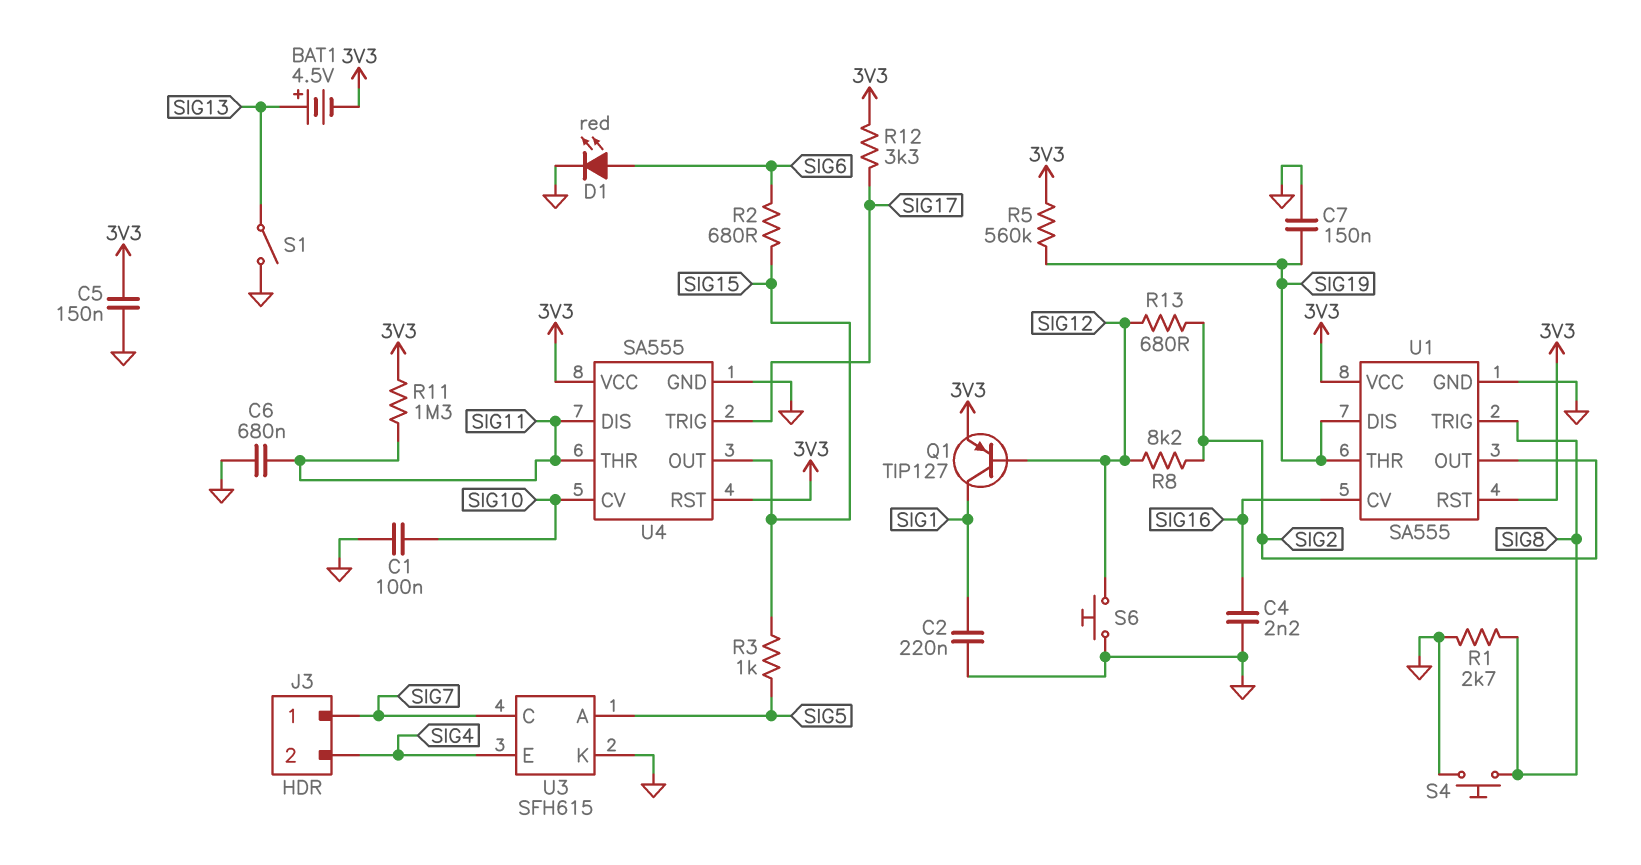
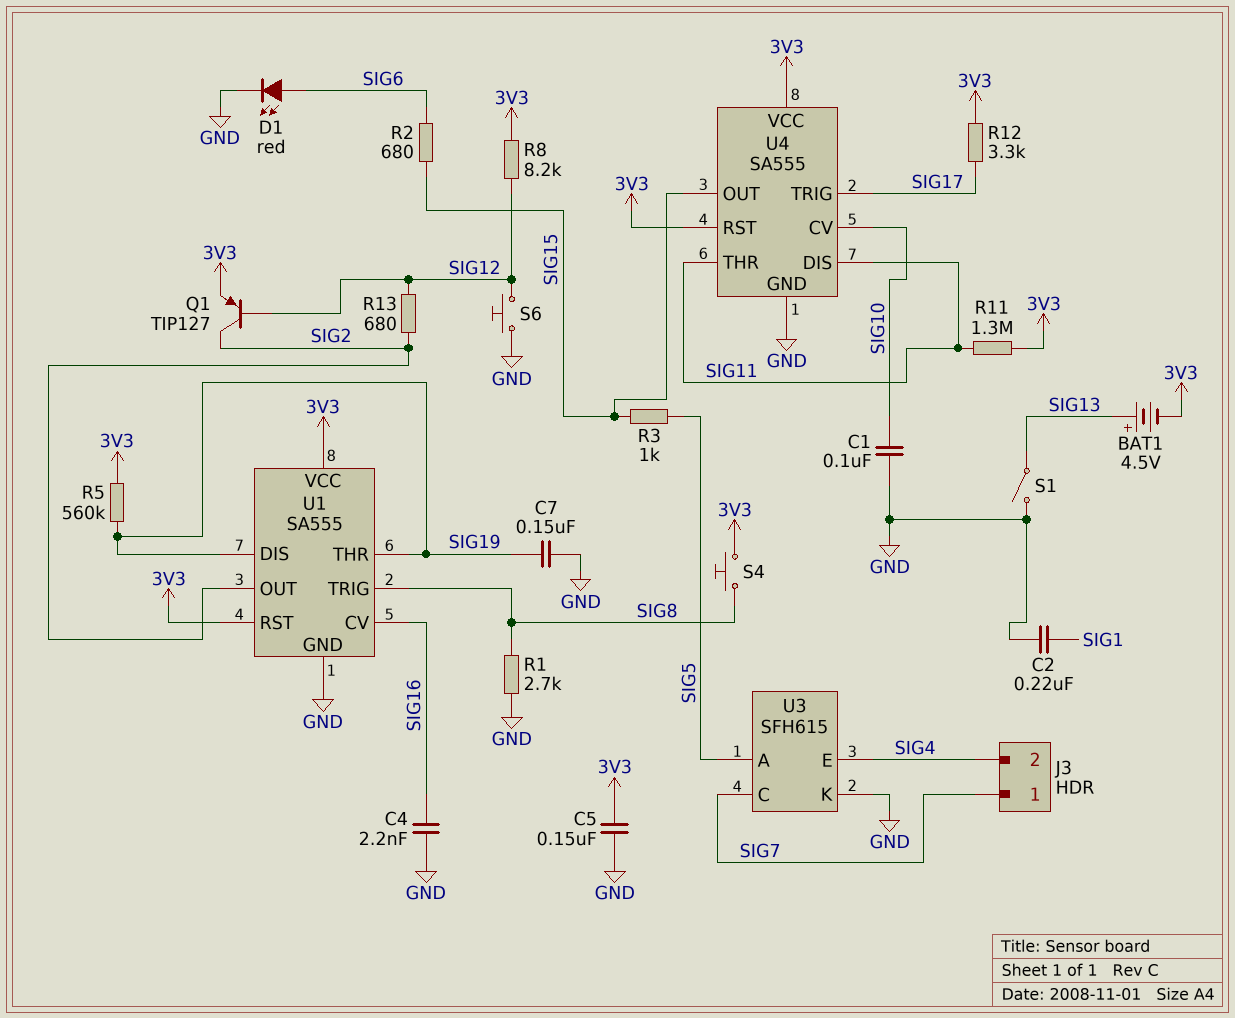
C6: 680nF (GND, SIG11) -> none
Q1: PNP TIP127 (B SIG12, C SIG1, E 3V3) -> PNP TIP127 (B SIG12, C SIG2, E 3V3)
R8: 8.2k (SIG2, SIG12) -> 8.2k (3V3, SIG12)
S4: button (GND, SIG8) -> button (3V3, SIG8)

